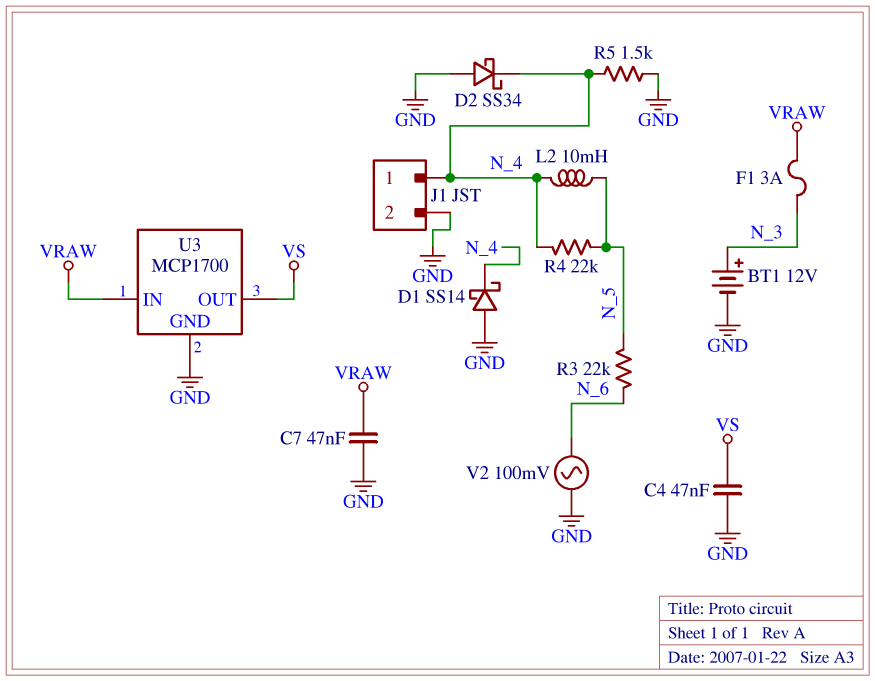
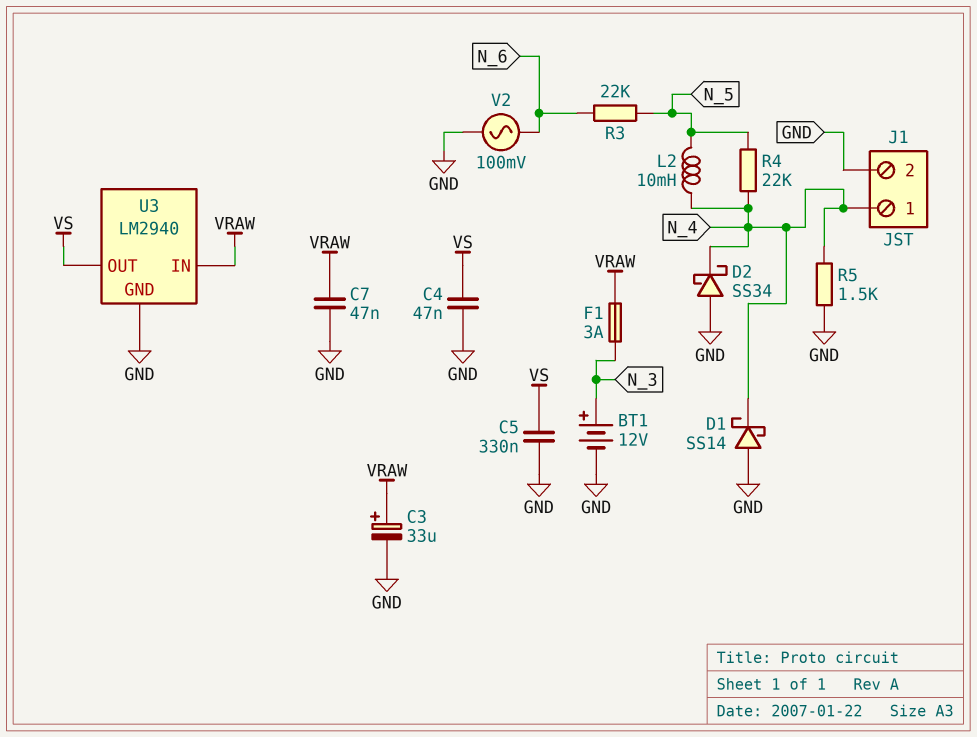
C3: none -> 33uF (plus VRAW, minus GND)
C5: none -> 330nF (GND, VS)
U3: MCP1700 -> LM2940

